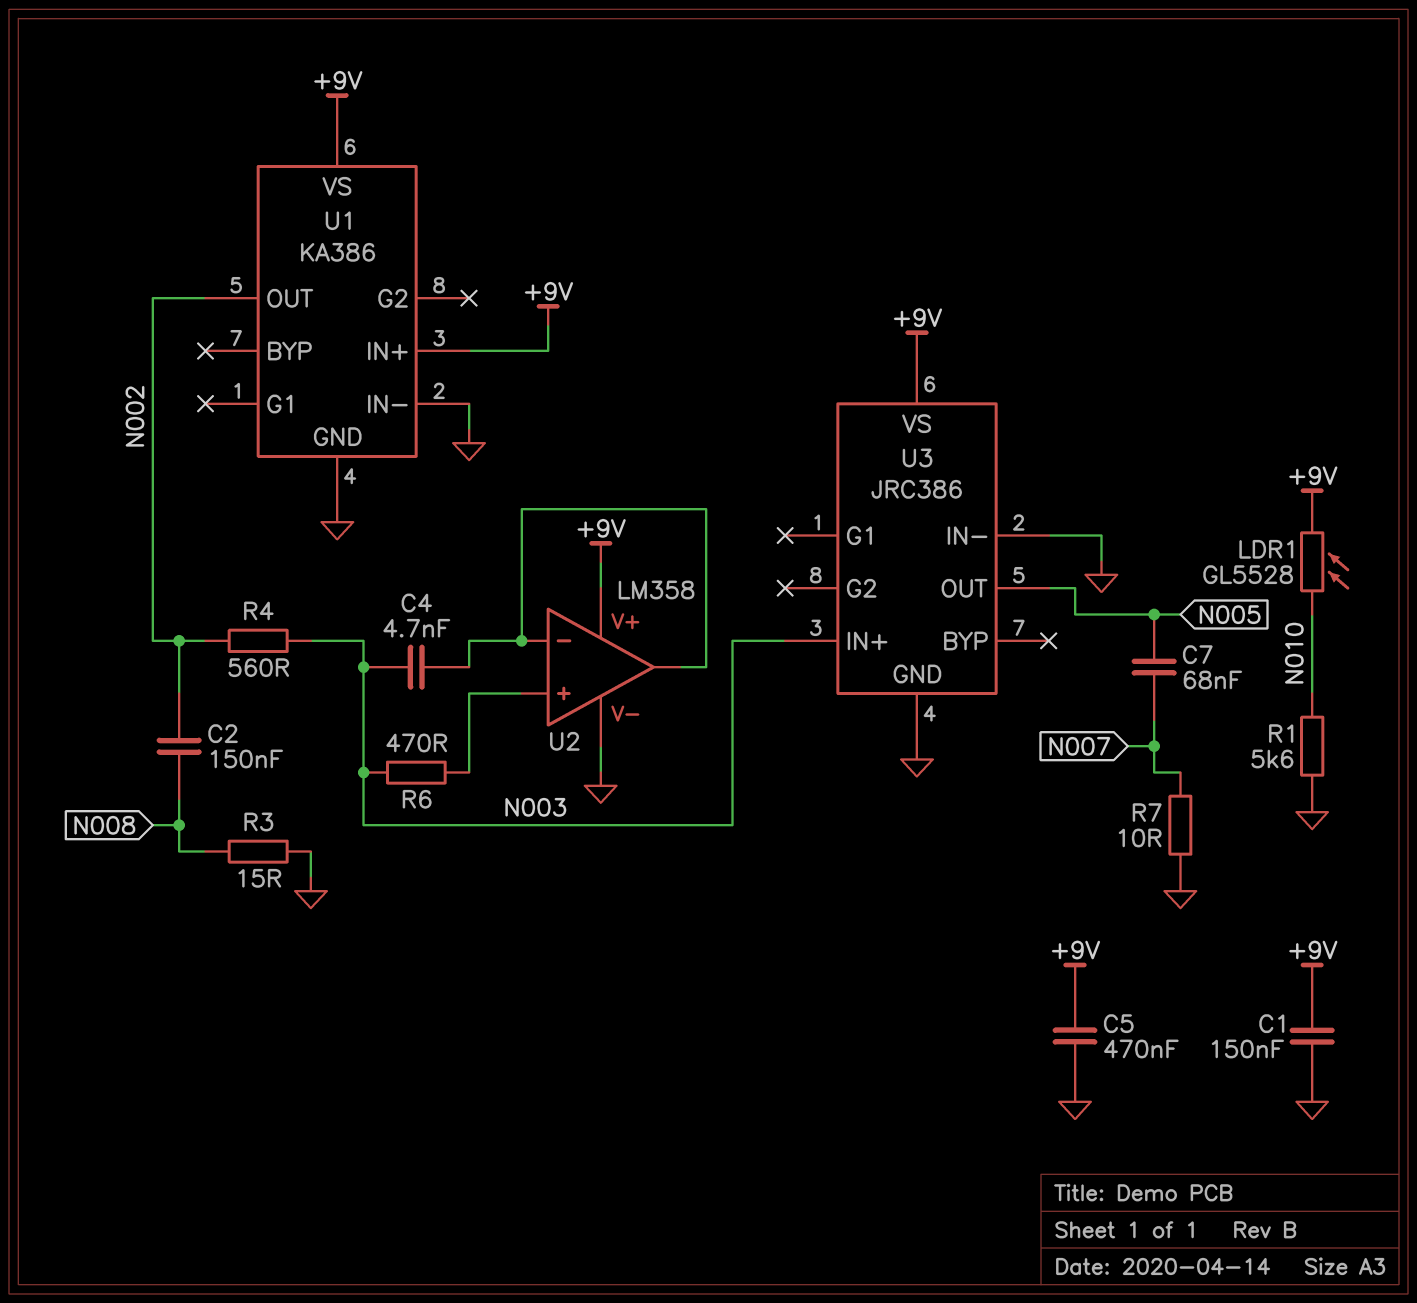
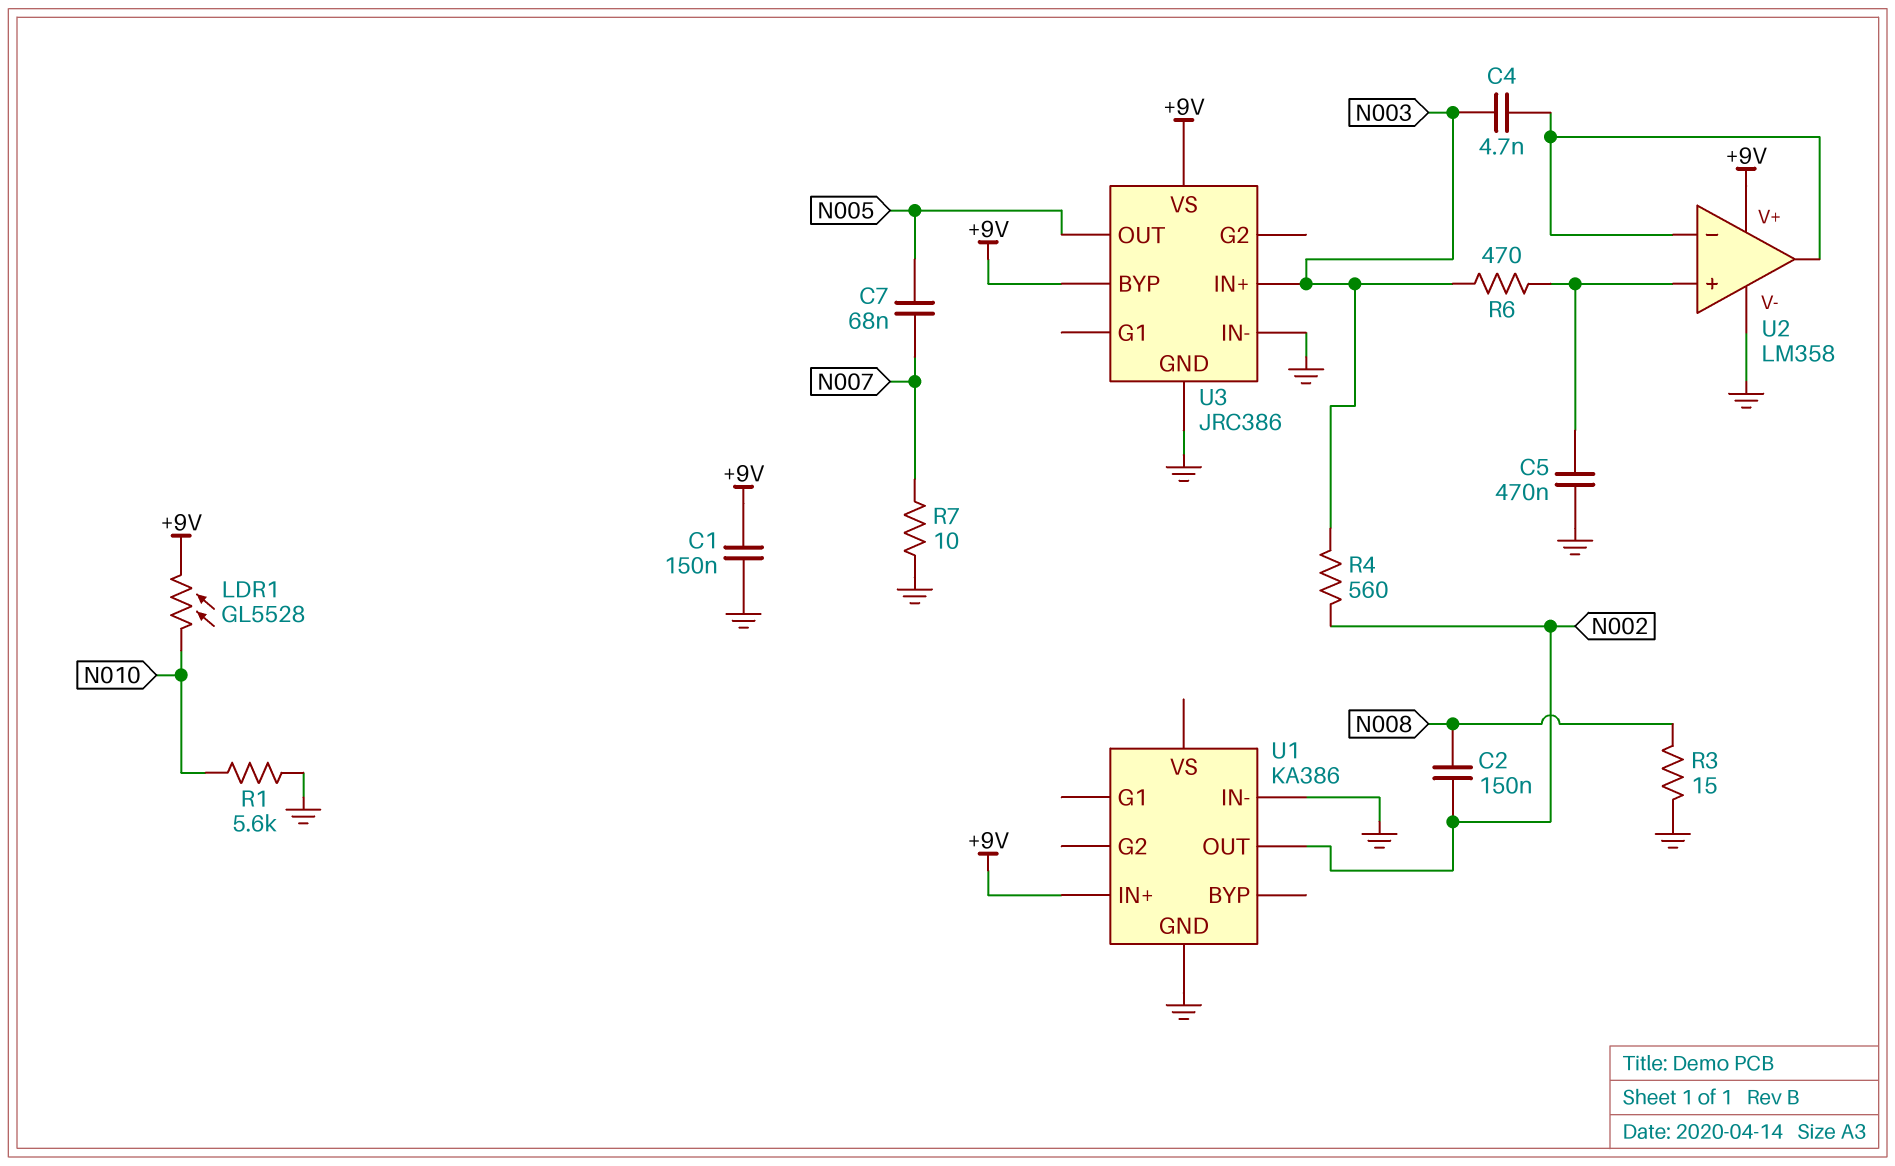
C5: 470nF (+9V, GND) -> 470nF (GND, U2/in+)
U1 pin VS: +9V -> none
U3 pin BYP: none -> +9V

